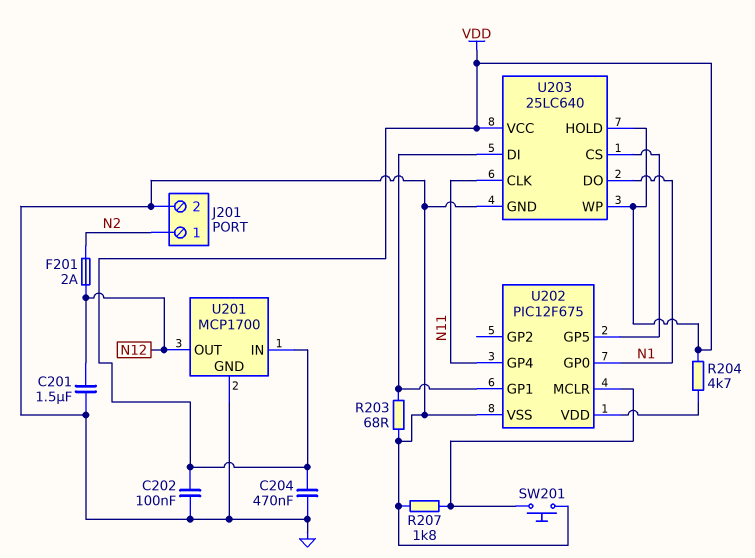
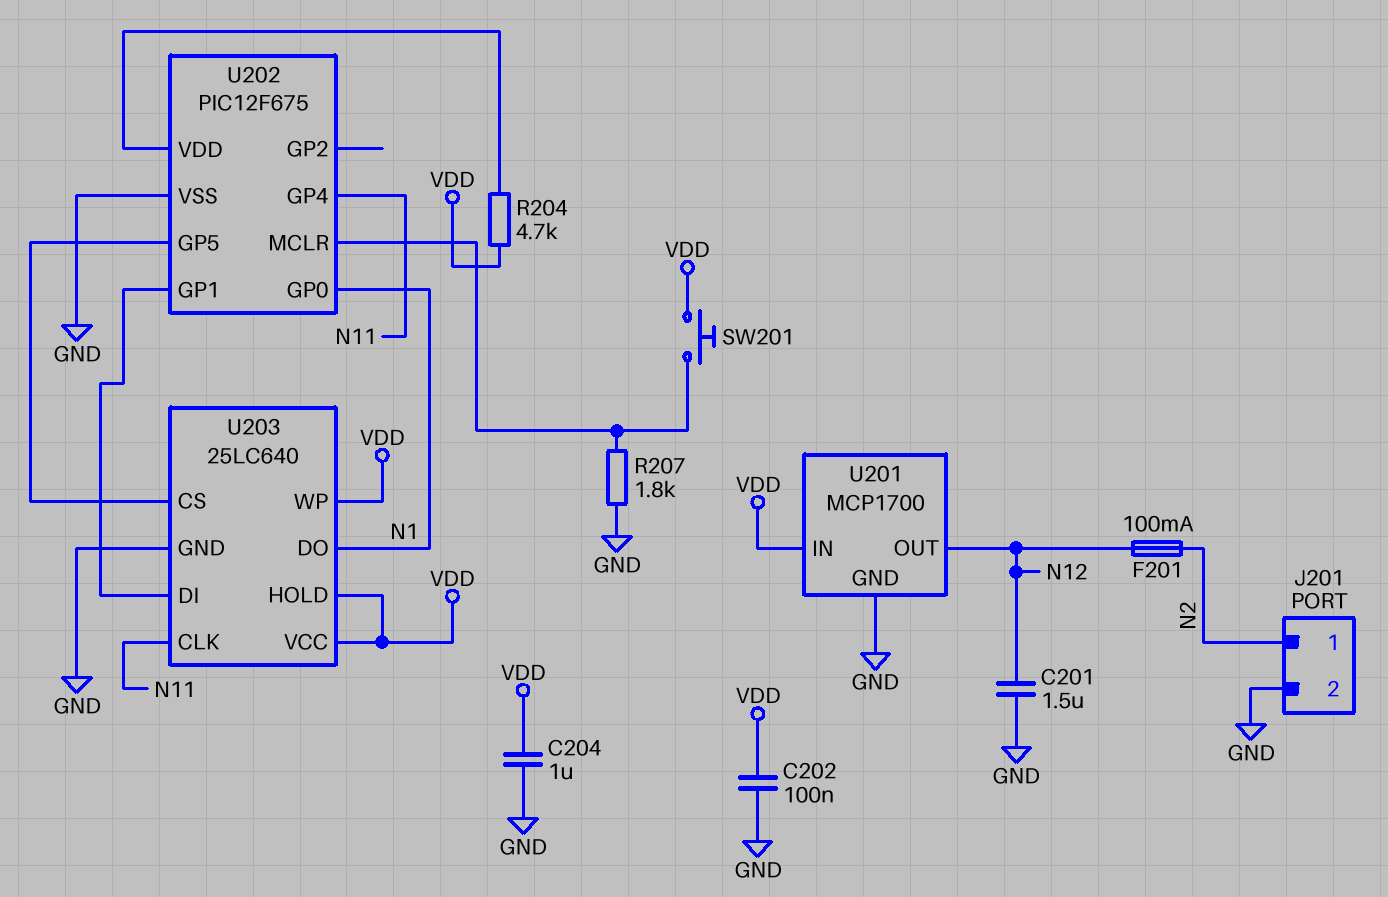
C204: 470nF (GND, VDD) -> 1uF (GND, VDD)
F201: 2A (N2, N12) -> 100mA (N2, N12)
R203: 68 (GND, U202/GP1) -> none
SW201: button (GND, U202/MCLR) -> button (U202/MCLR, VDD)

